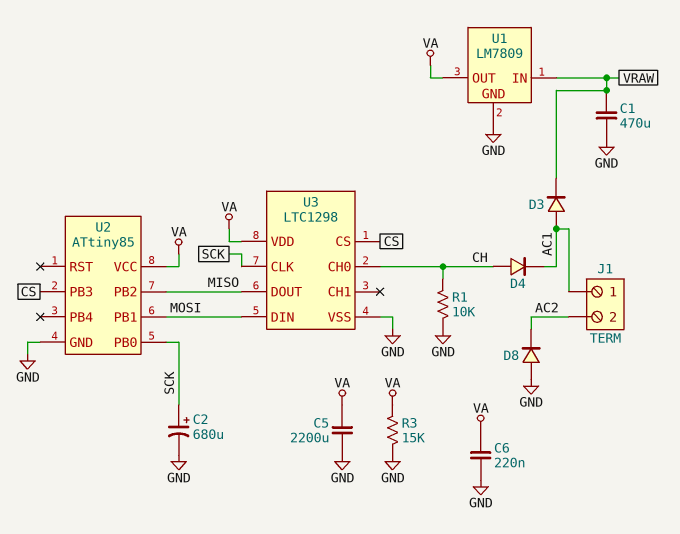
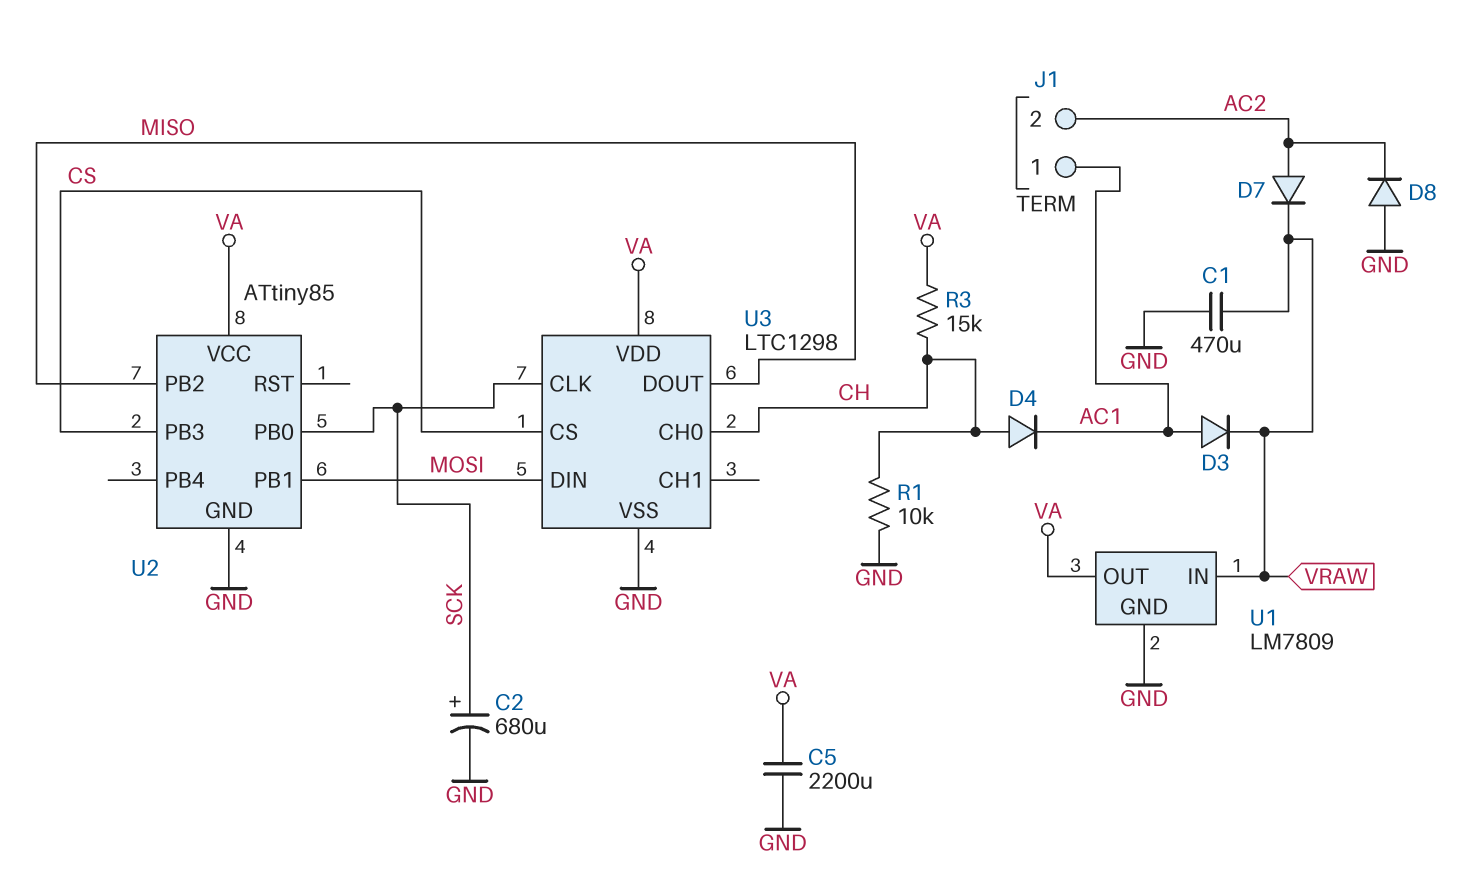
C6: 220nF (GND, VA) -> none
D7: none -> diode (A AC2, K VRAW)
R3: 15k (GND, VA) -> 15k (CH, VA)

